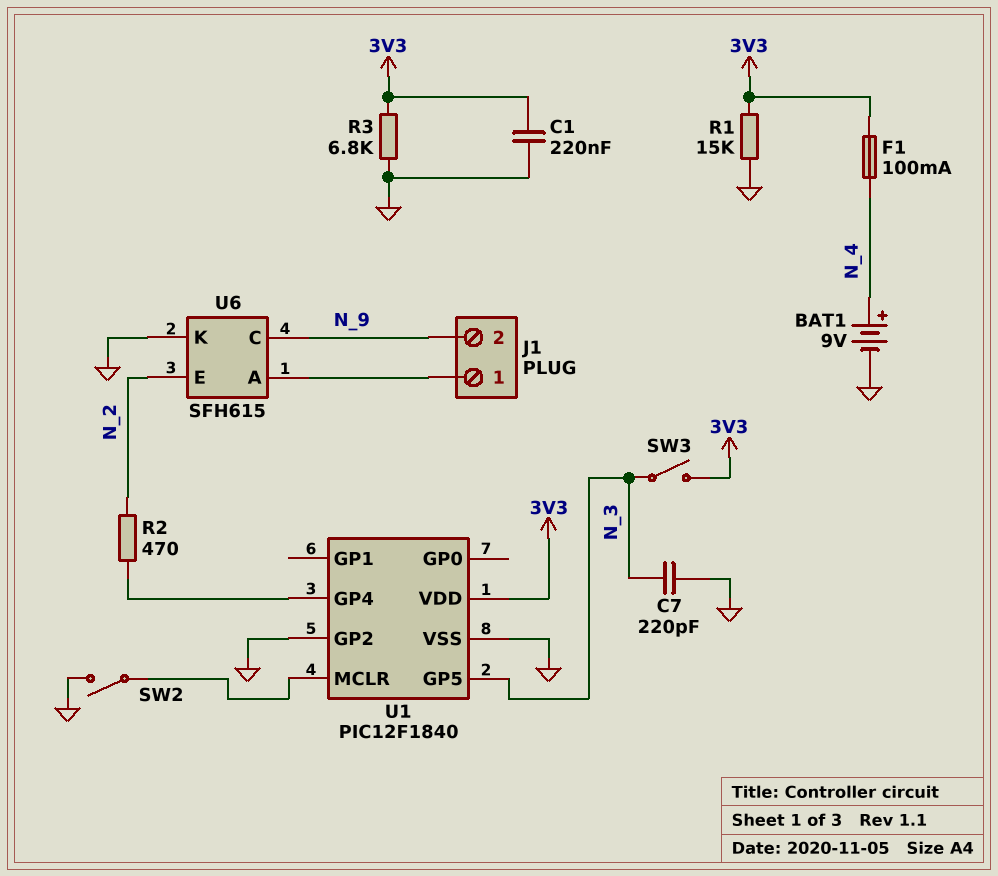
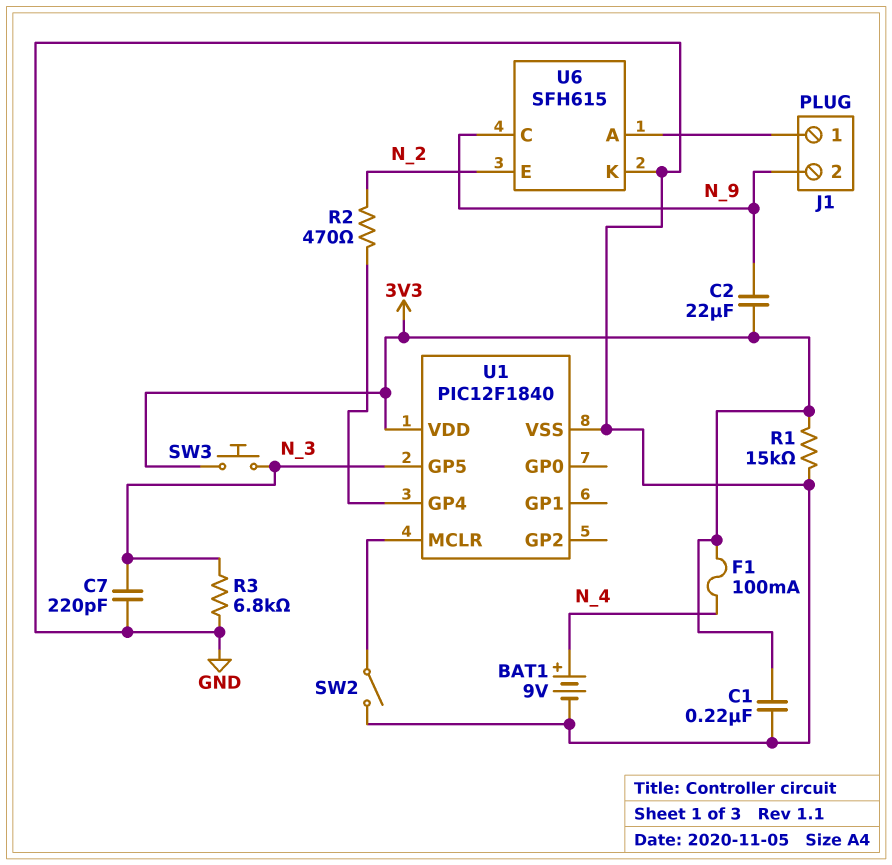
C2: none -> 22uF (3V3, N_9)
R3: 6.8k (3V3, GND) -> 6.8k (GND, N_3)
SW3: switch (3V3, N_3) -> button (3V3, N_3)
U1 pin GP2: GND -> none

